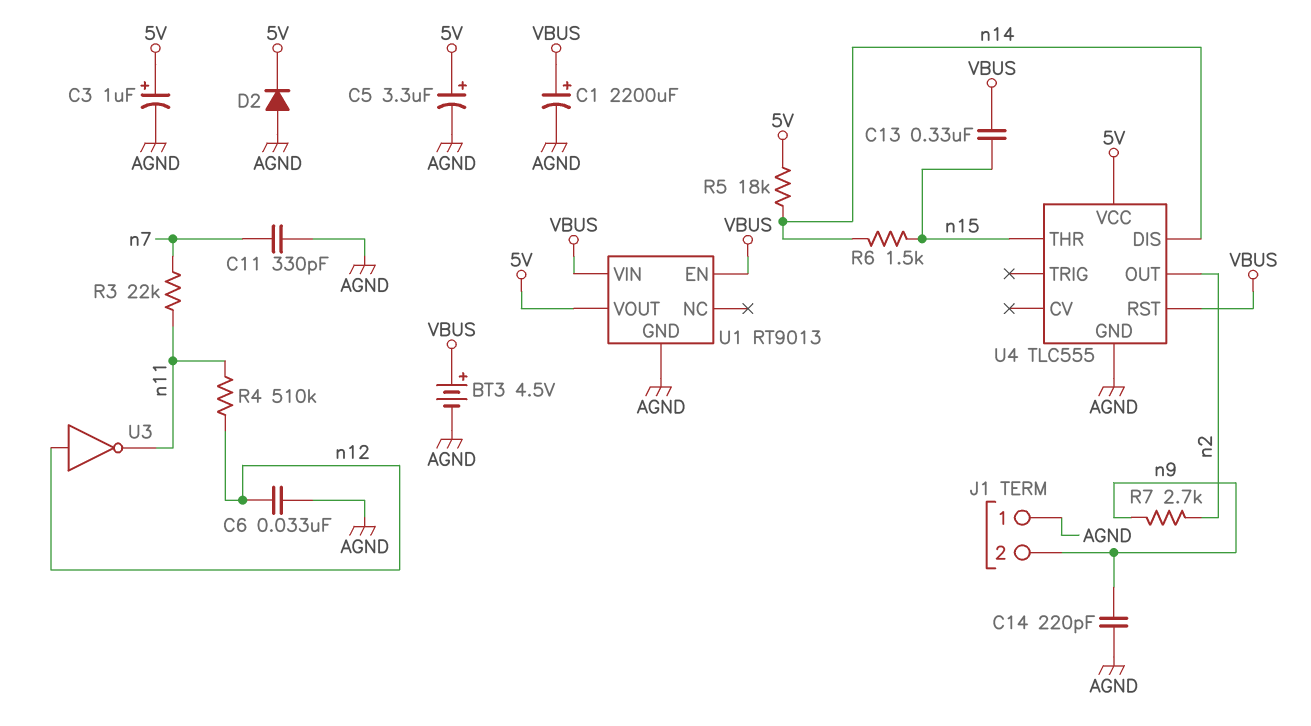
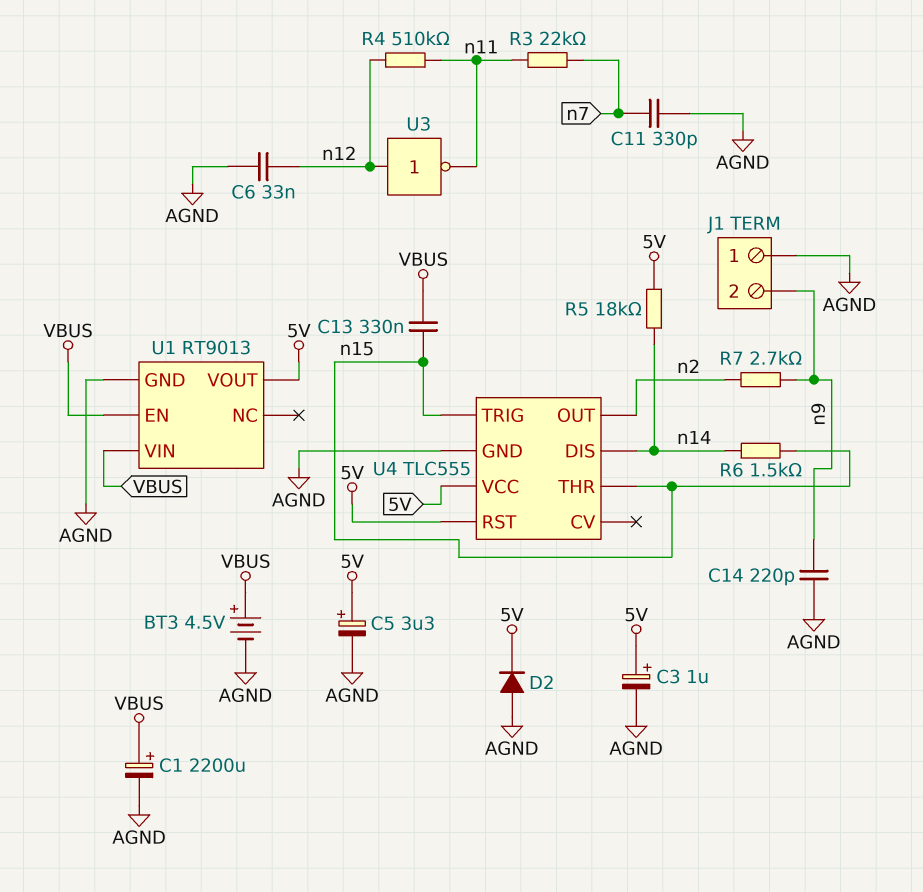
U4 pin RST: VBUS -> 5V
U4 pin TRIG: none -> n15

